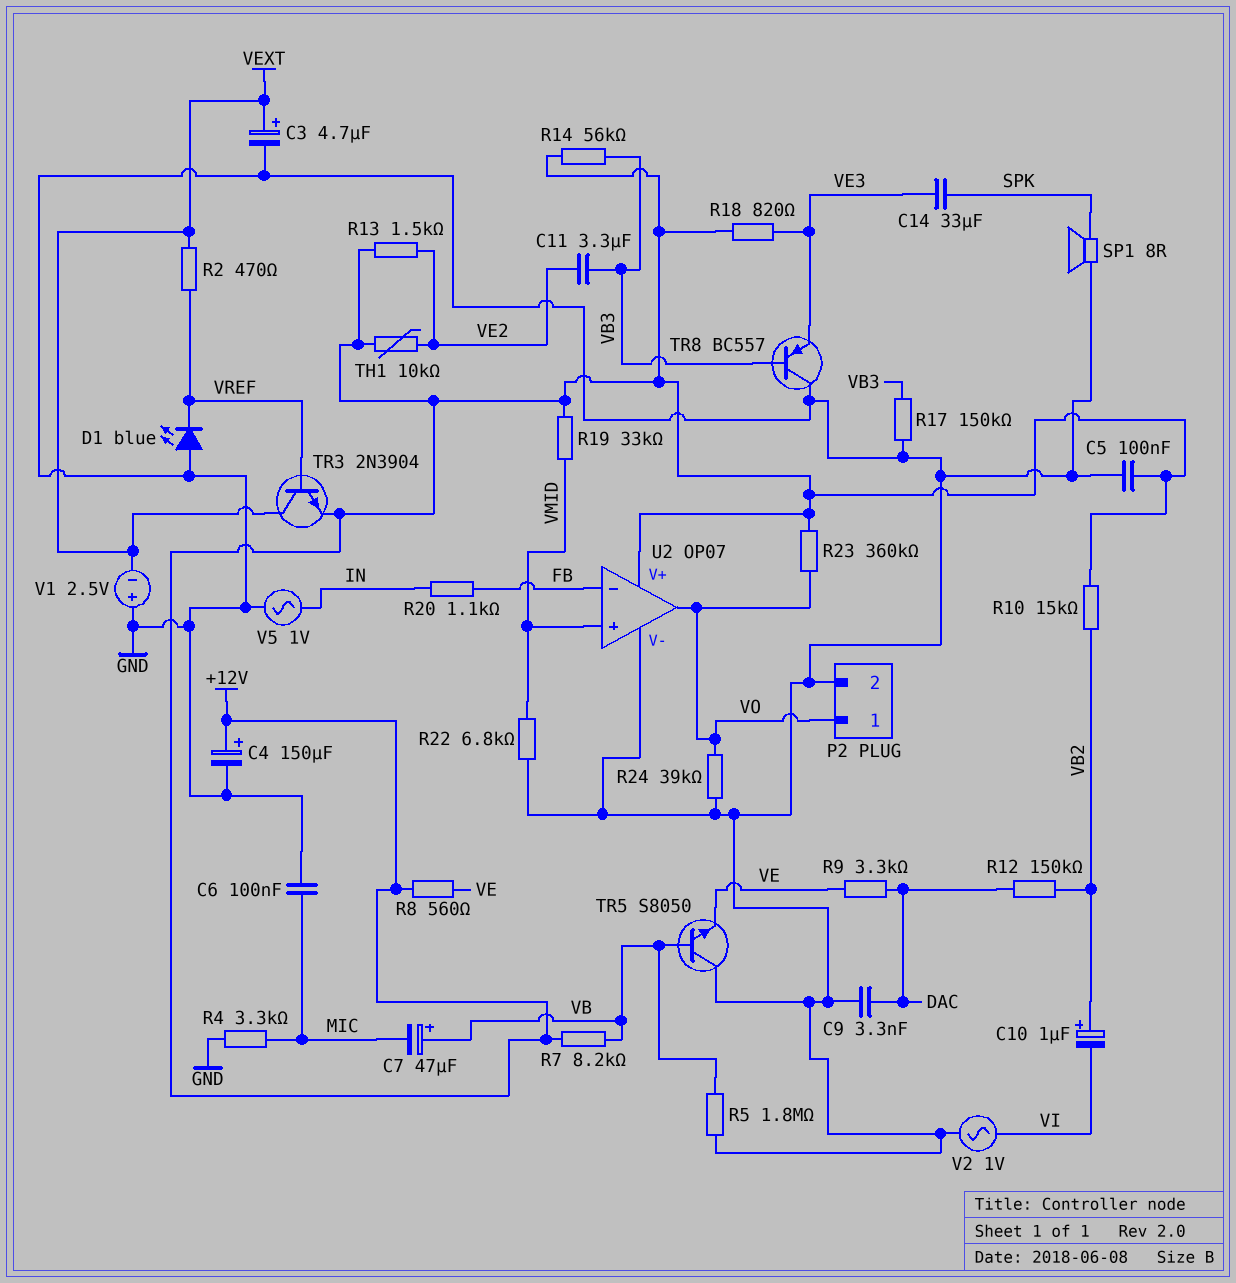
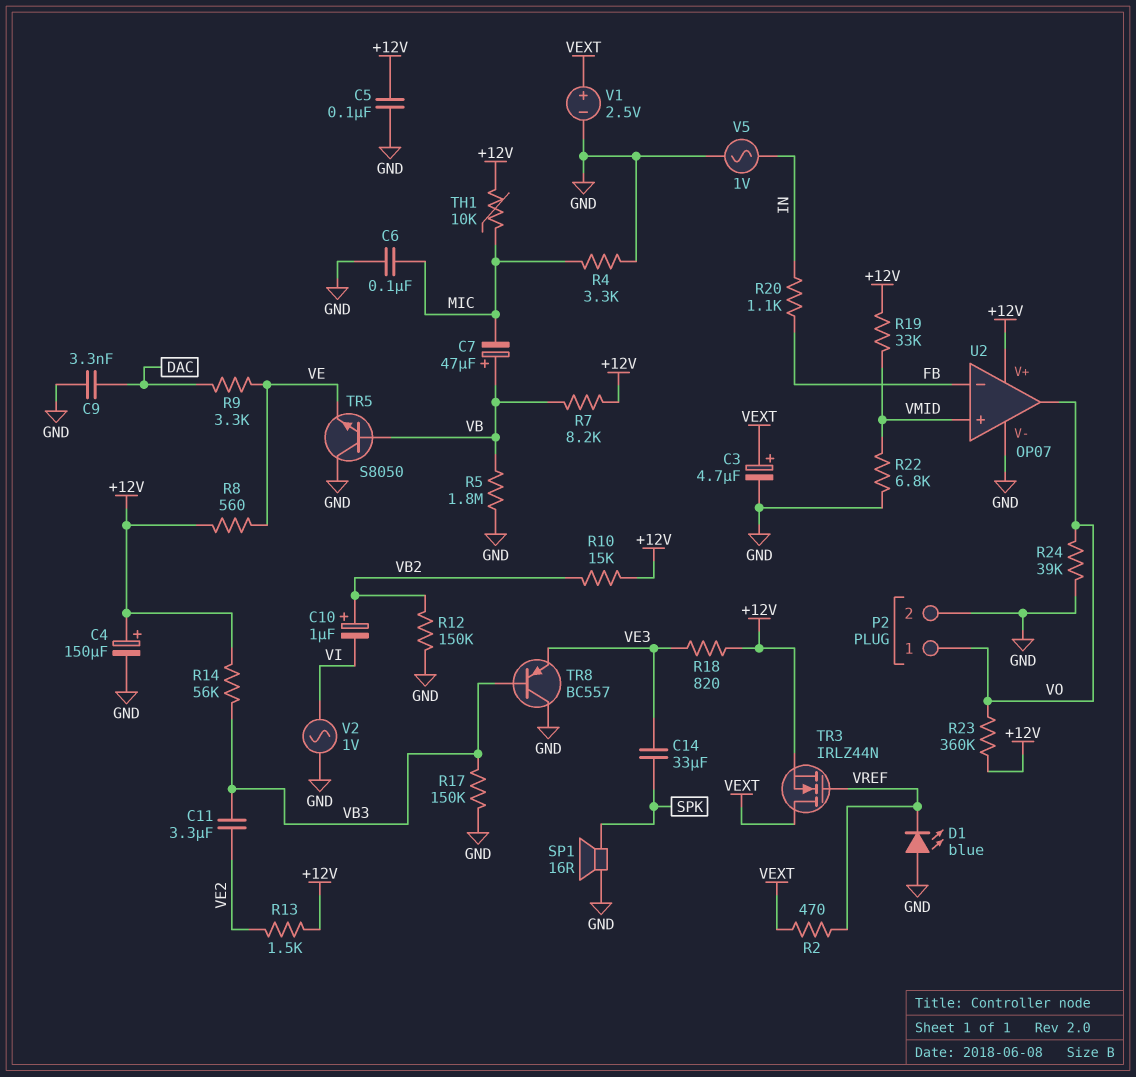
R12: 150k (DAC, VB2) -> 150k (GND, VB2)
SP1: speaker 8R (GND, SPK) -> speaker 16R (GND, SPK)
TH1: 10k (+12V, VE2) -> 10k (+12V, MIC)
TR3: NPN 2N3904 (B VREF, C VEXT, E +12V) -> NMOS IRLZ44N (G VREF, D VEXT, S +12V)
V1: 2.5V (plus GND, minus VEXT) -> 2.5V (plus VEXT, minus GND)

